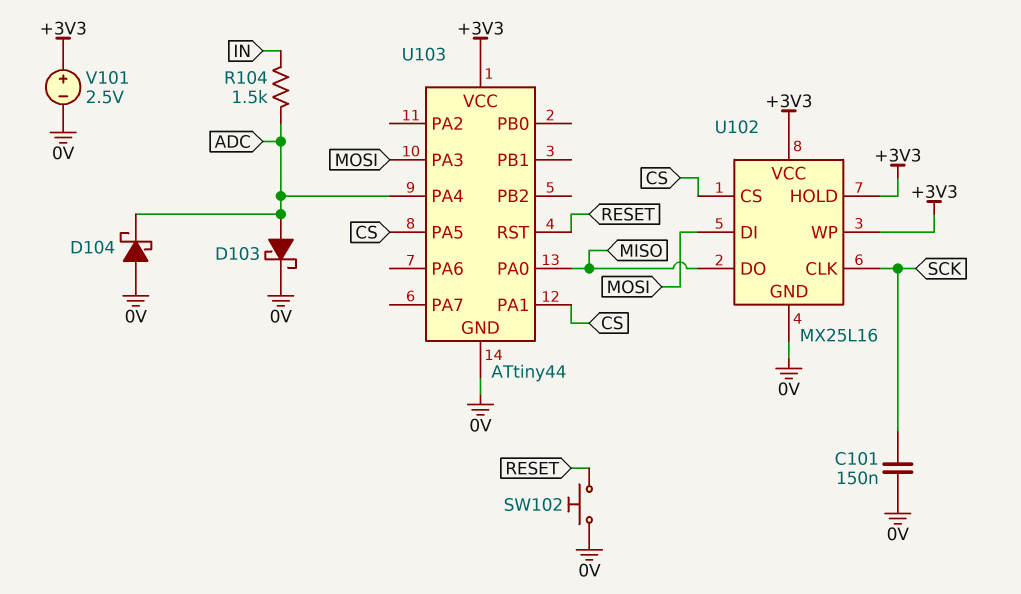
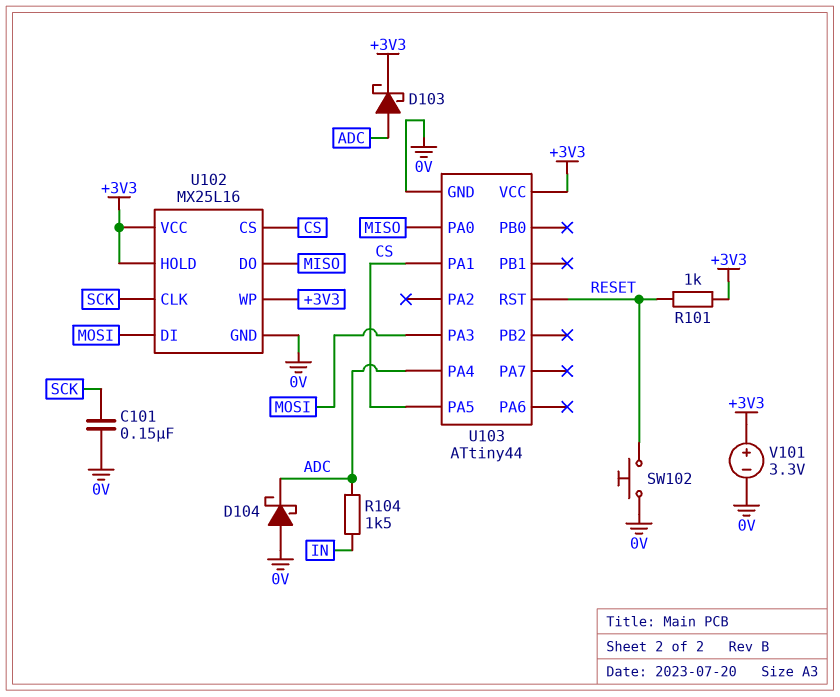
D103: schottky (A ADC, K 0V) -> schottky (A ADC, K +3V3)
R101: none -> 1k (+3V3, RESET)
V101: 2.5V (plus +3V3, minus 0V) -> 3.3V (plus +3V3, minus 0V)

